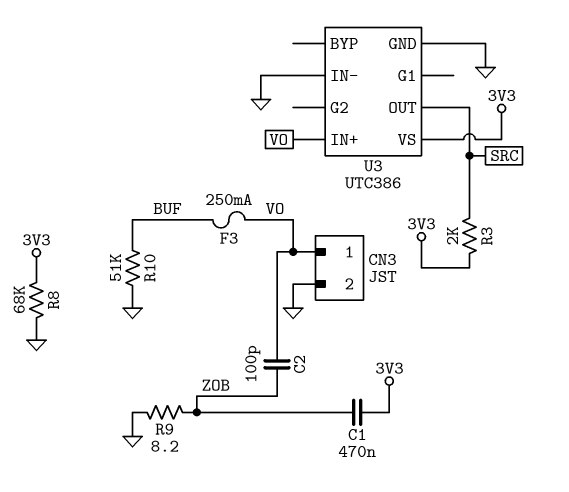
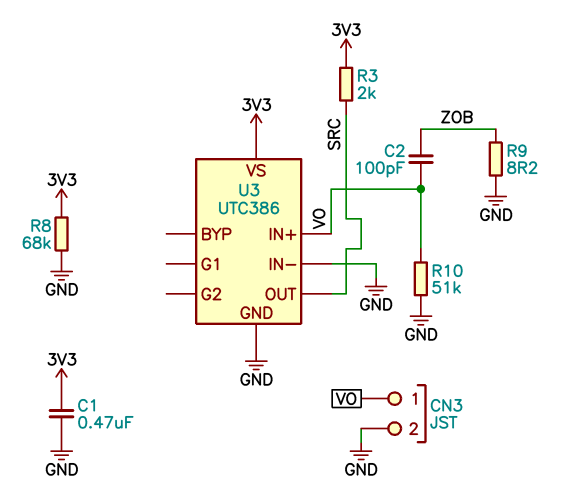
C1: 470nF (3V3, ZOB) -> 470nF (3V3, GND)
F3: 250mA (BUF, VO) -> none
R10: 51k (BUF, GND) -> 51k (GND, VO)

